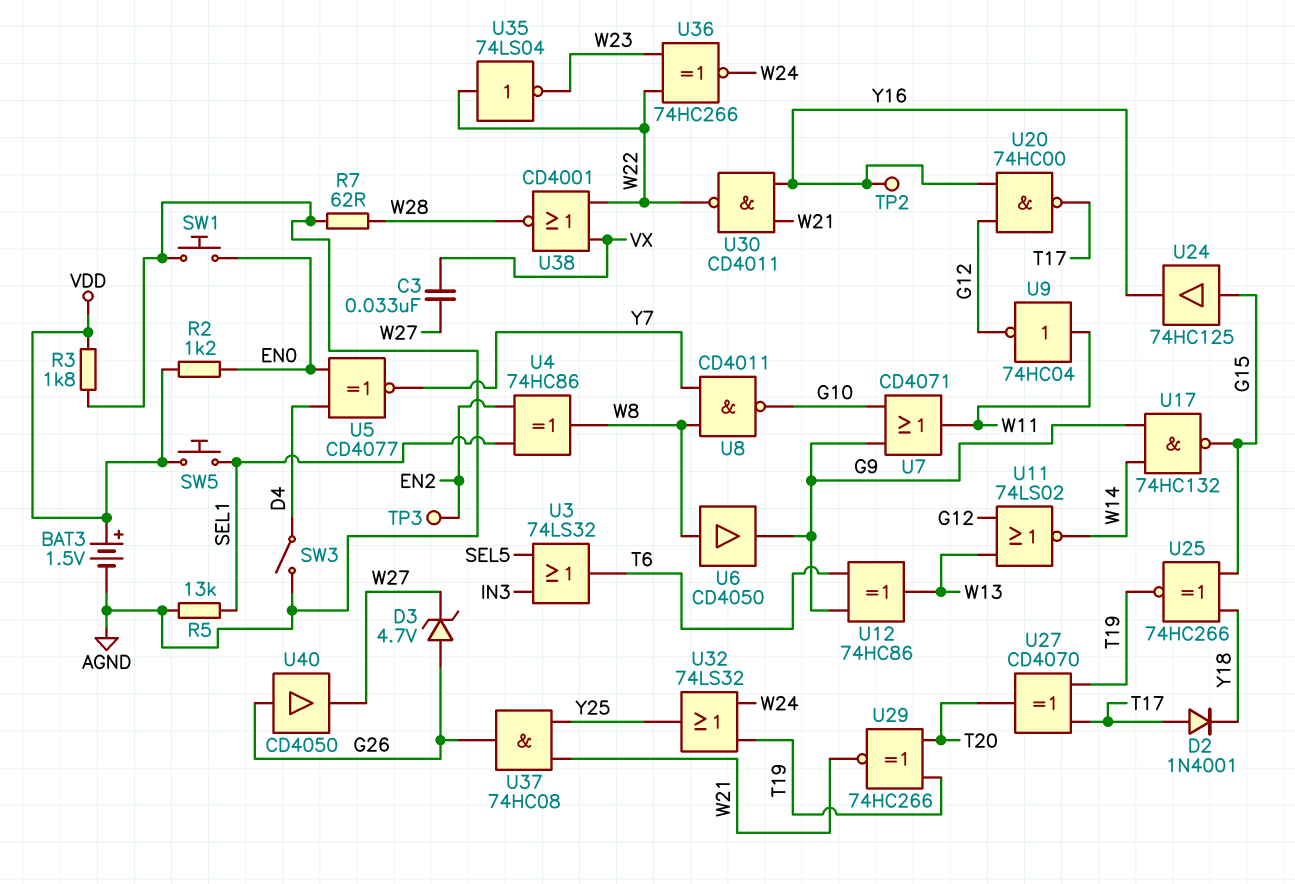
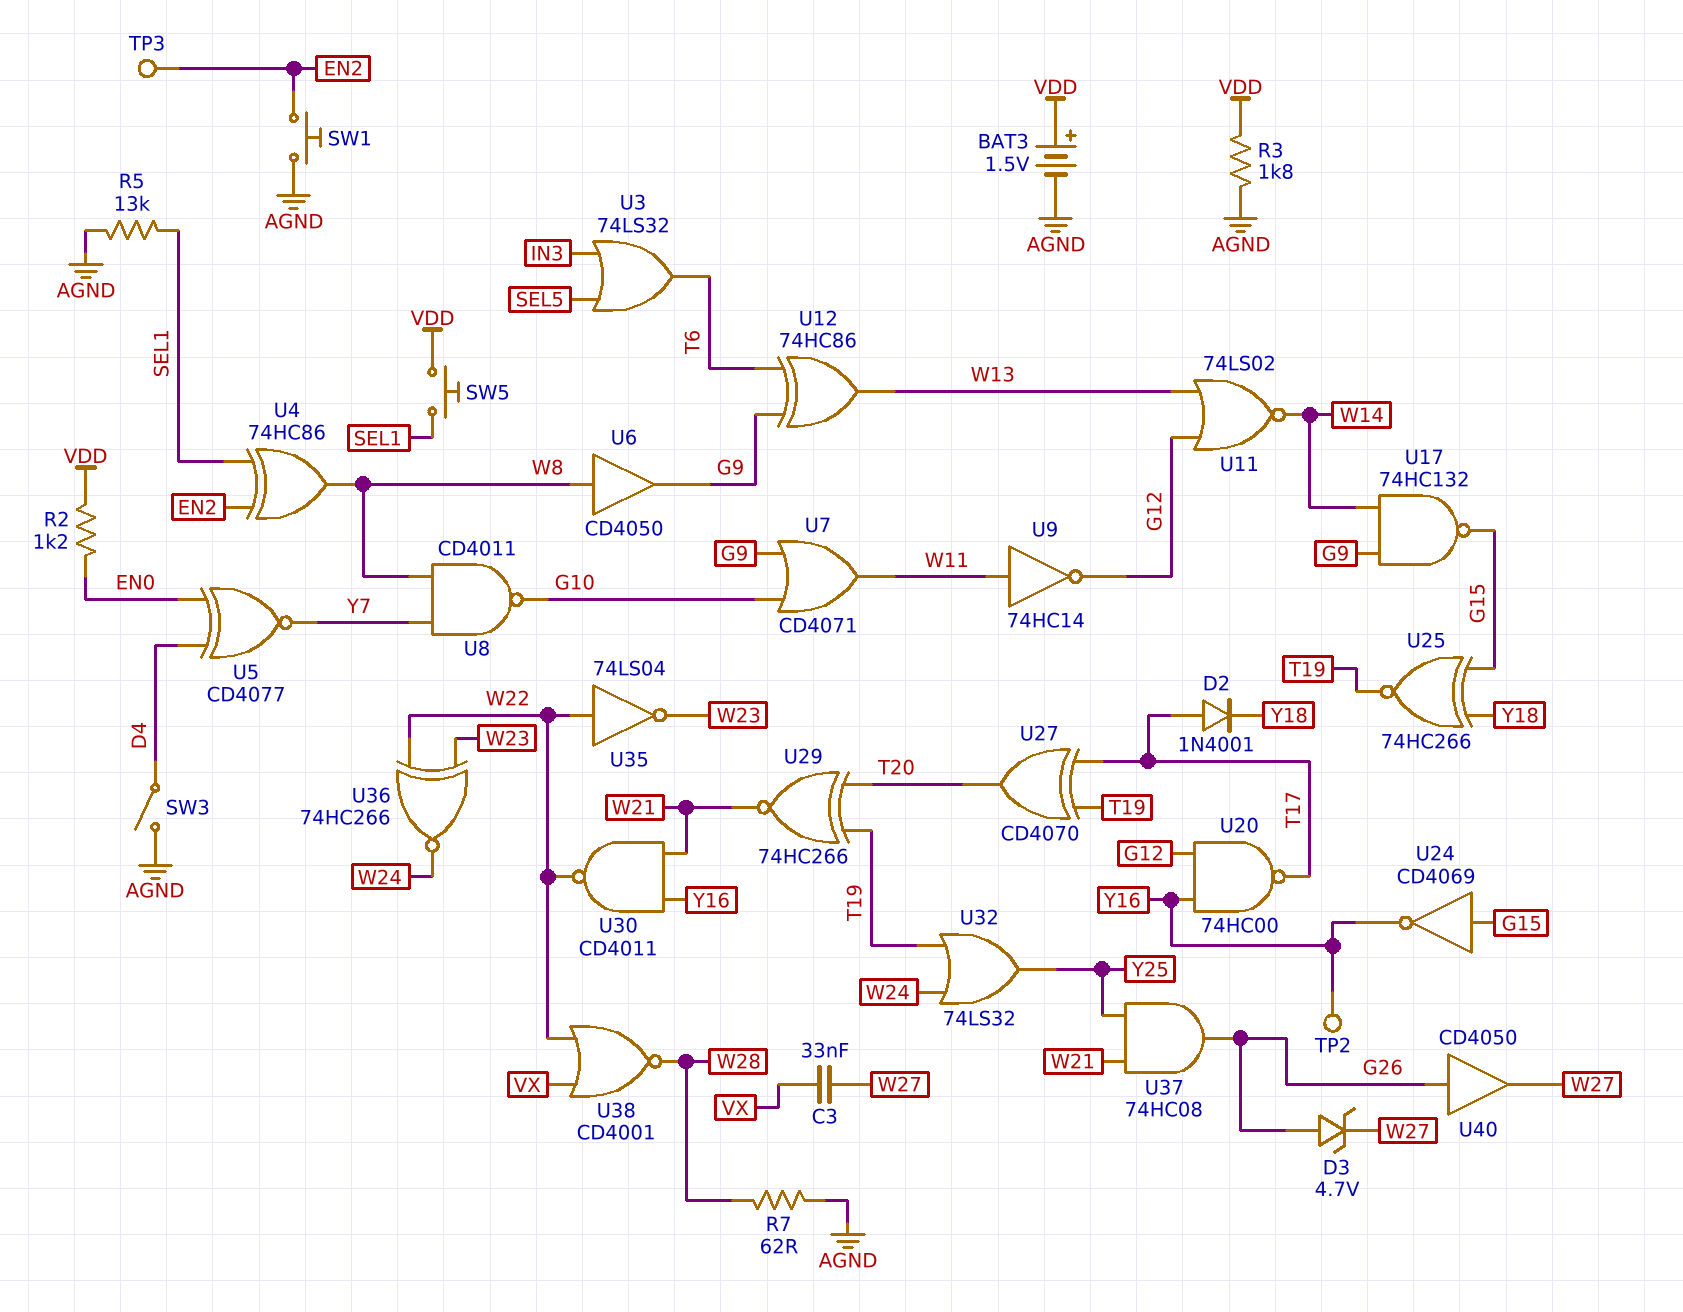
SW1: button (AGND, EN0) -> button (AGND, EN2)
U9: NOT 74HC04 (in W11, out G12) -> NOT 74HC14 (in W11, out G12)
U24: buffer 74HC125 (in G15, out Y16) -> NOT CD4069 (in G15, out Y16)

